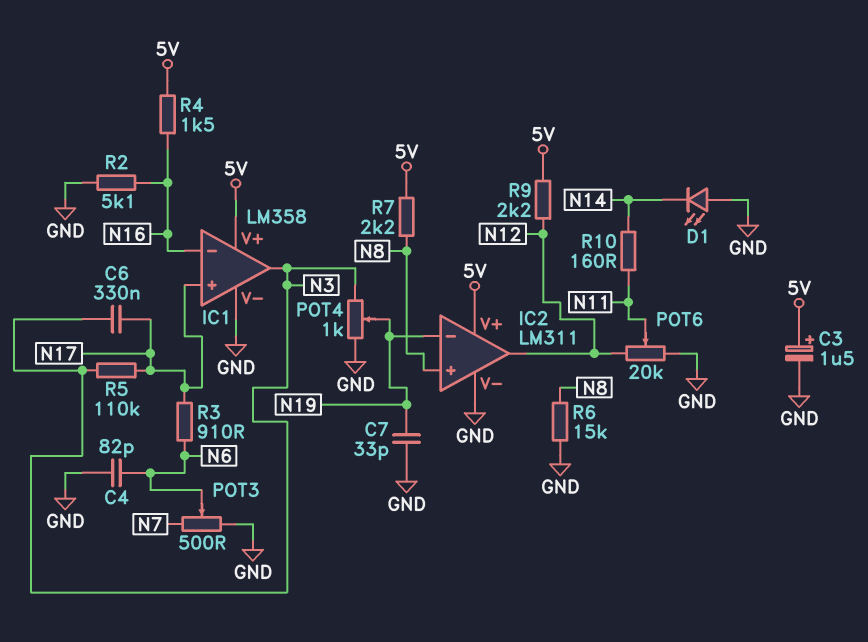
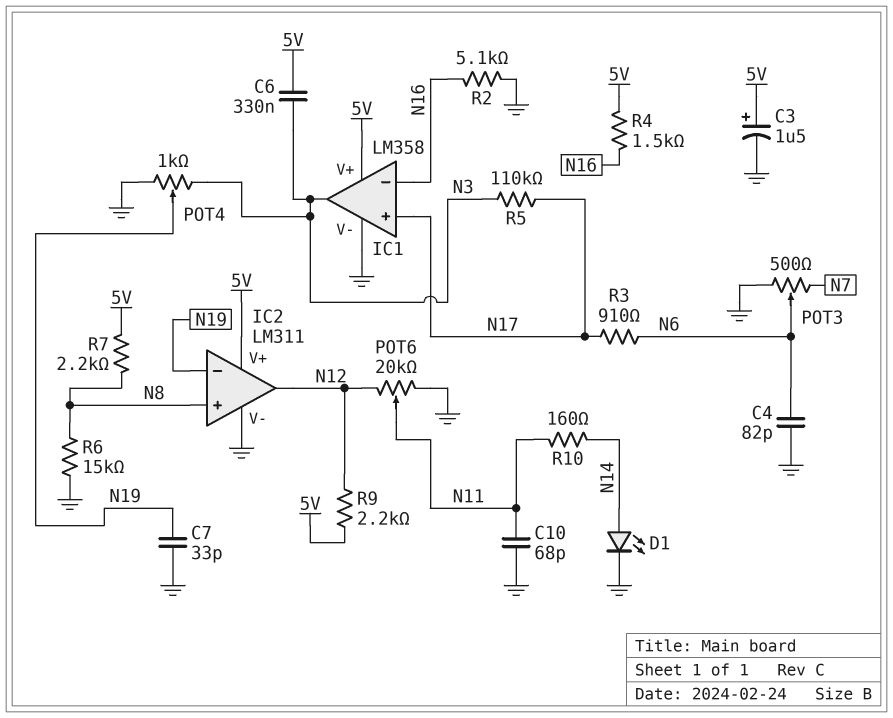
C6: 330nF (N3, N17) -> 330nF (5V, N3)
C10: none -> 68pF (GND, N11)
D1: LED (A GND, K N14) -> LED (A N14, K GND)

